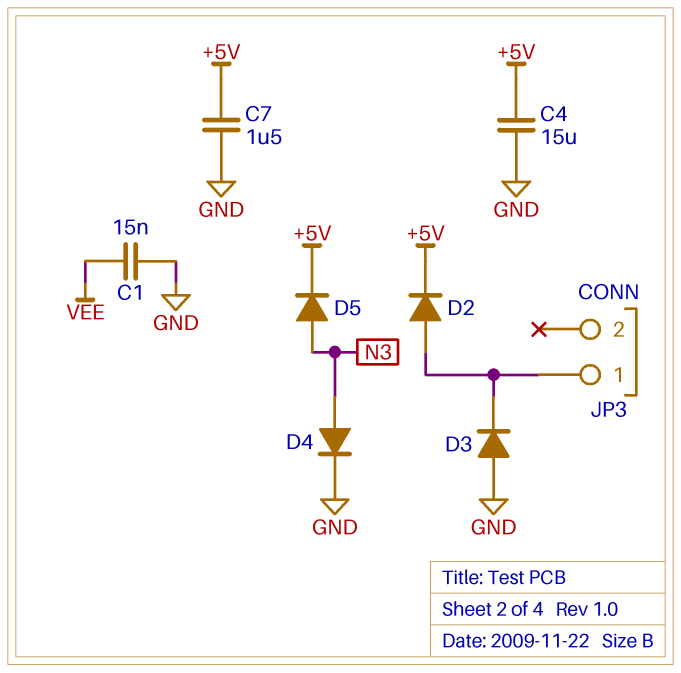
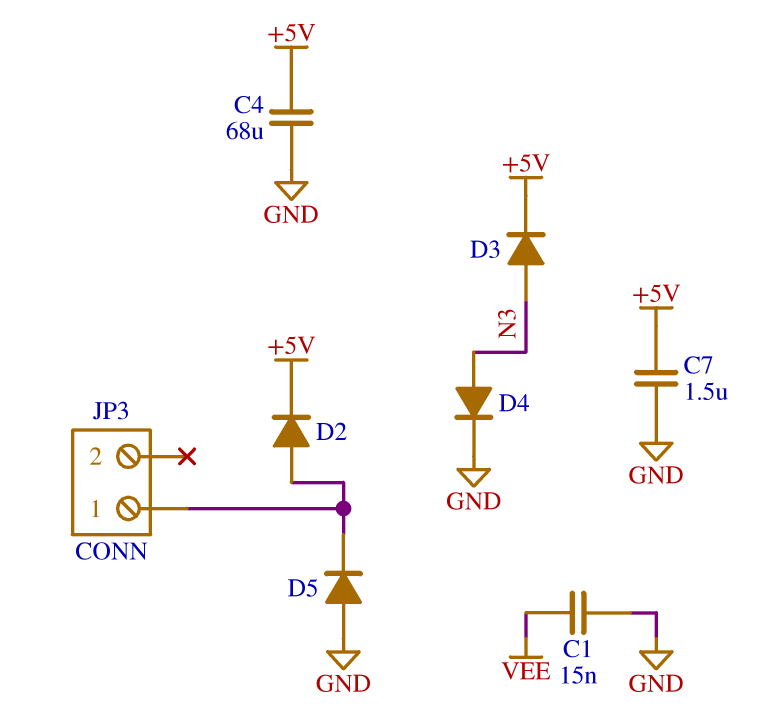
C4: 15uF (+5V, GND) -> 68uF (+5V, GND)
D3: diode (A GND, K JP3/1) -> diode (A N3, K +5V)
D5: diode (A N3, K +5V) -> diode (A GND, K JP3/1)

